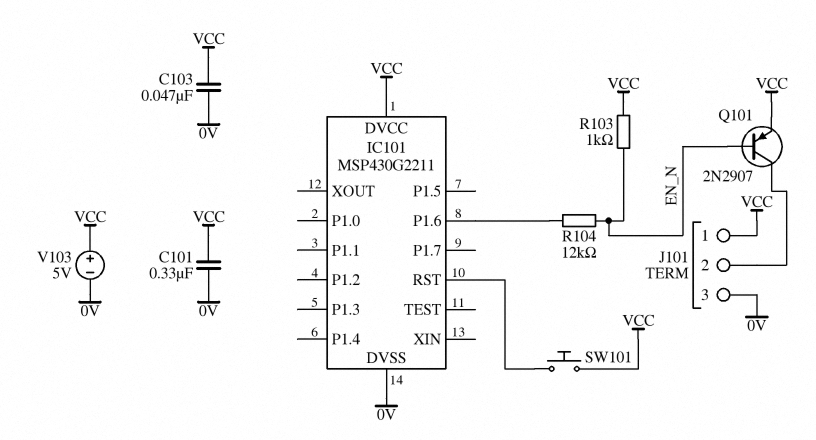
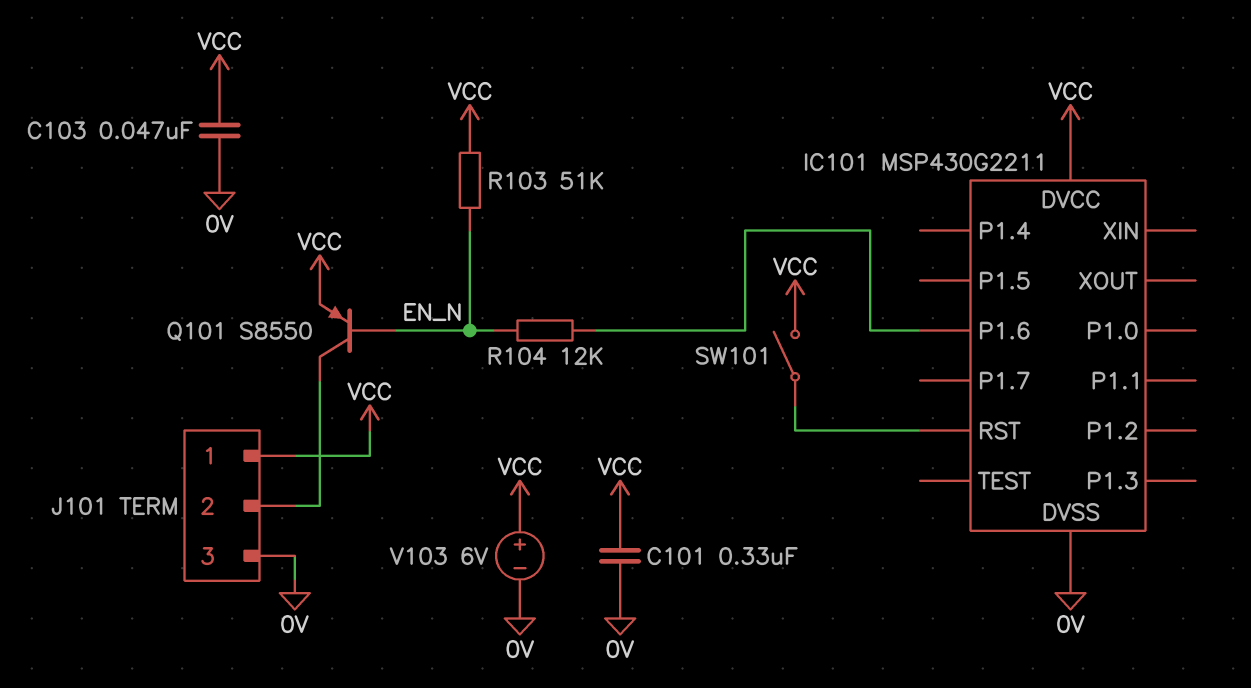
Q101: PNP 2N2907 (B EN_N, C J101/2, E VCC) -> PNP S8550 (B EN_N, C J101/2, E VCC)
R103: 1k (EN_N, VCC) -> 51k (EN_N, VCC)
SW101: button (IC101/RST, VCC) -> switch (IC101/RST, VCC)
V103: 5V (plus VCC, minus 0V) -> 6V (plus VCC, minus 0V)

